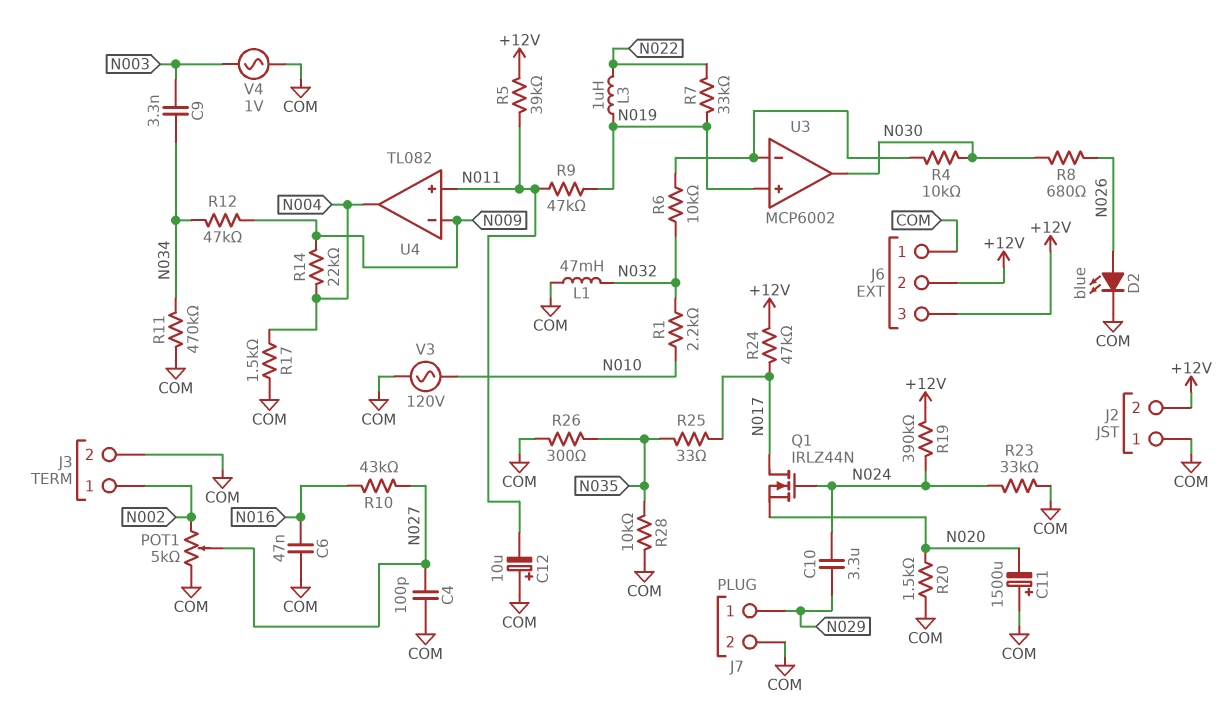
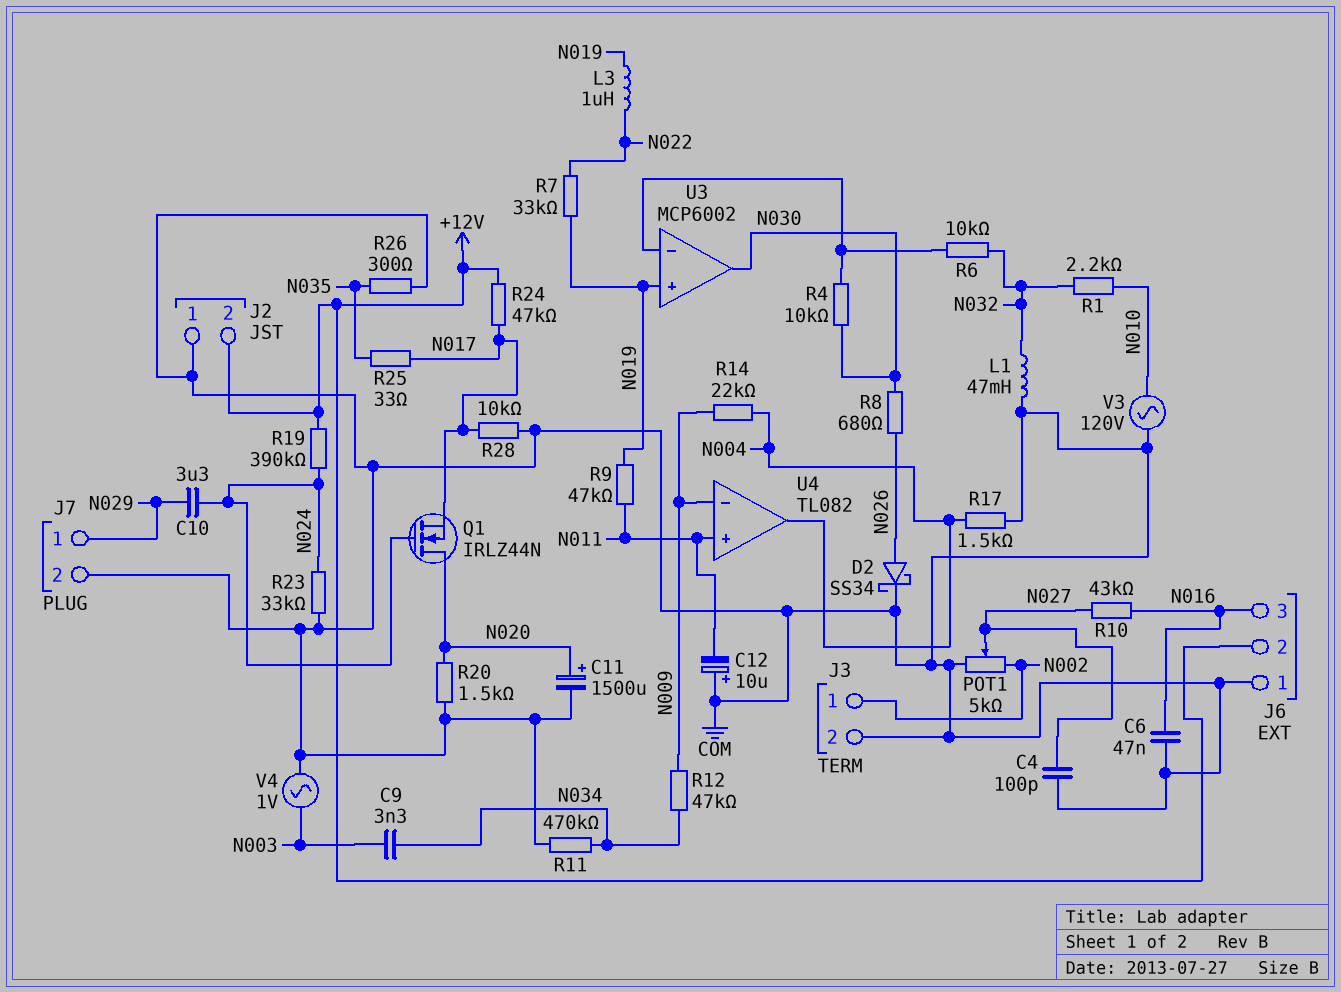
C11: 1500uF (plus COM, minus N020) -> 1500uF (plus N020, minus COM)
D2: LED blue (A N026, K COM) -> schottky SS34 (A N026, K COM)
J6 pin 3: +12V -> N016
Q1: NMOS IRLZ44N (G N024, D N017, S N020) -> NMOS IRLZ44N (G N024, D N020, S N017)
R5: 39k (+12V, N011) -> none
R28: 10k (COM, N035) -> 10k (COM, N017)

